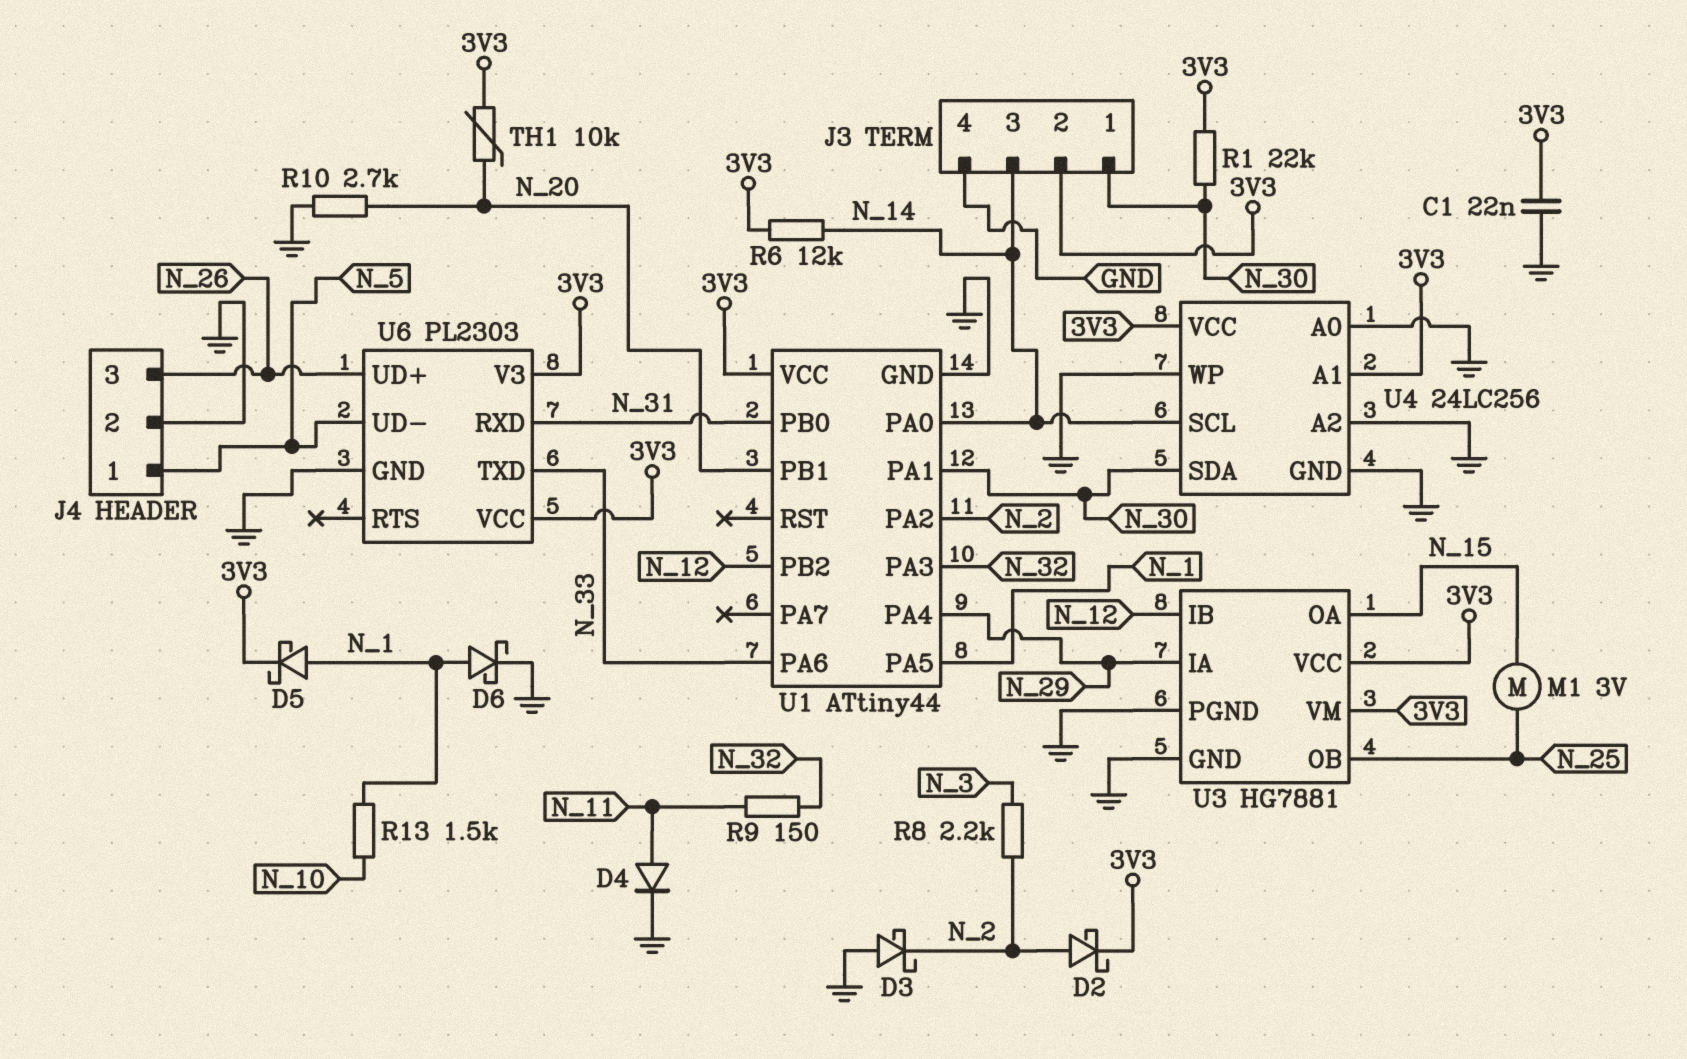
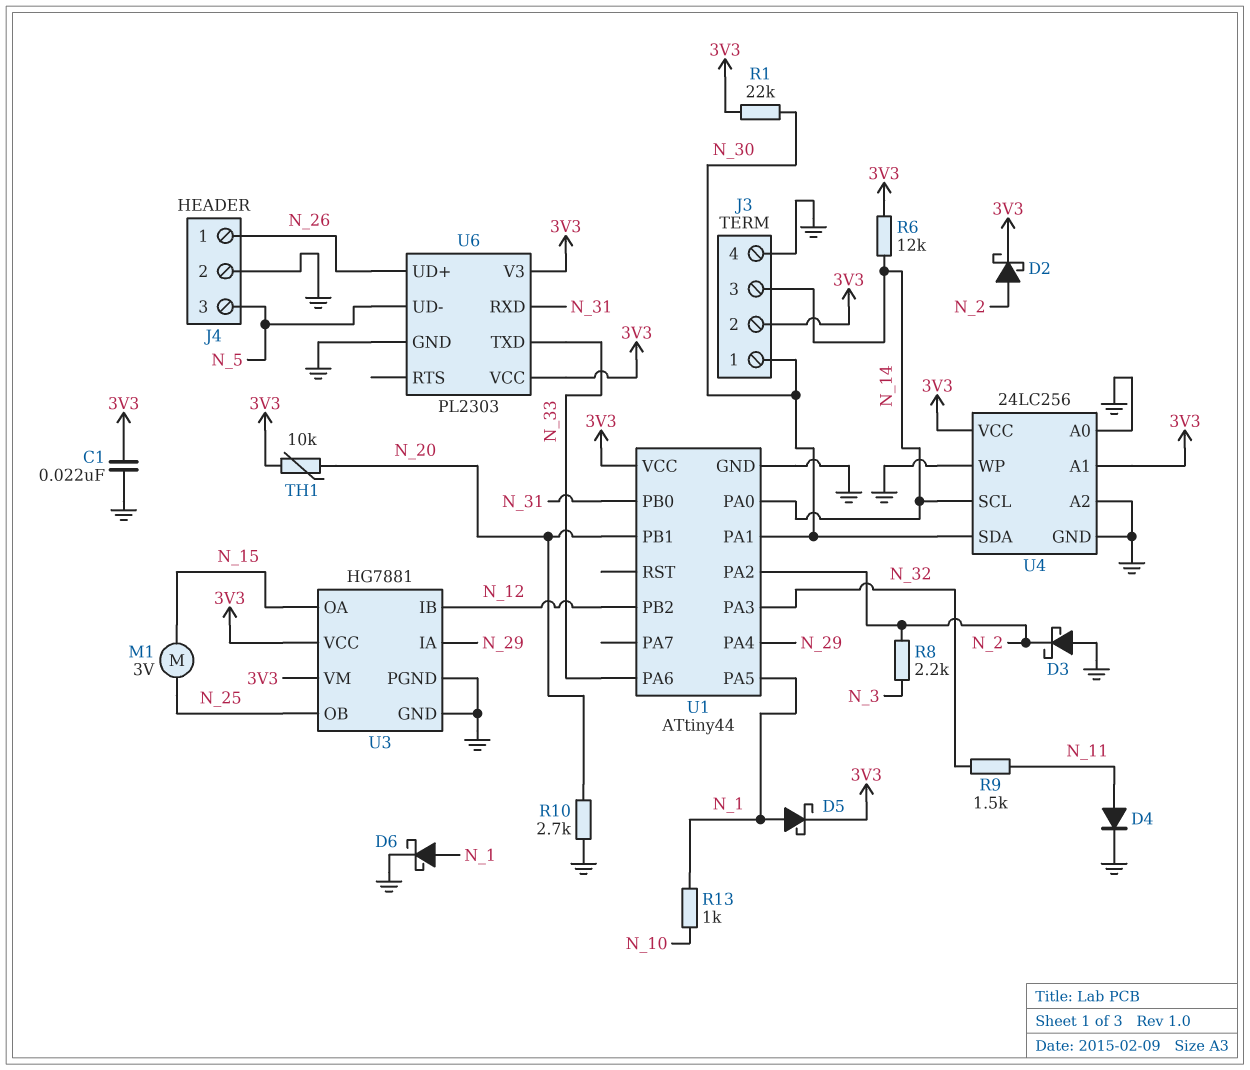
J4 pin 1: N_5 -> N_26
J4 pin 3: N_26 -> N_5
R9: 150 (N_11, N_32) -> 1.5k (N_11, N_32)
R13: 1.5k (N_1, N_10) -> 1k (N_1, N_10)

